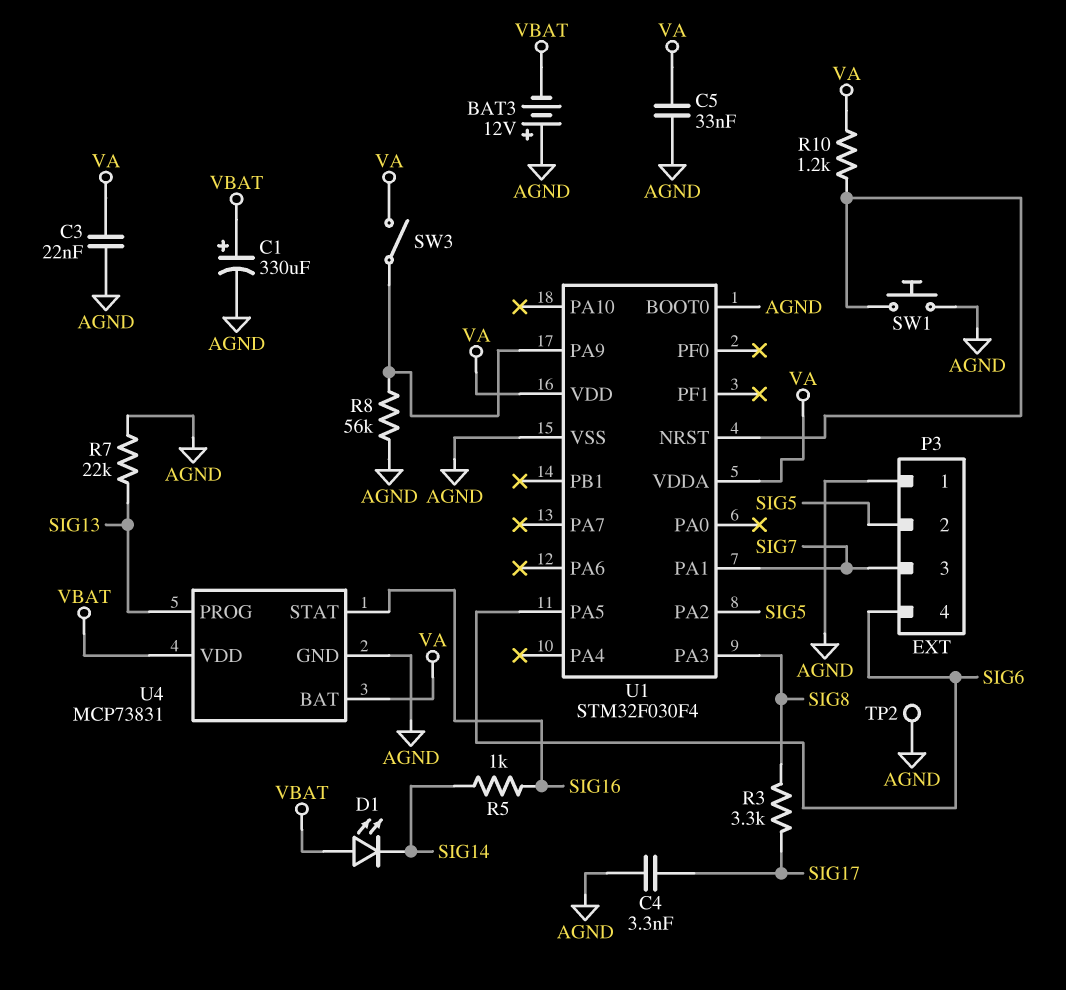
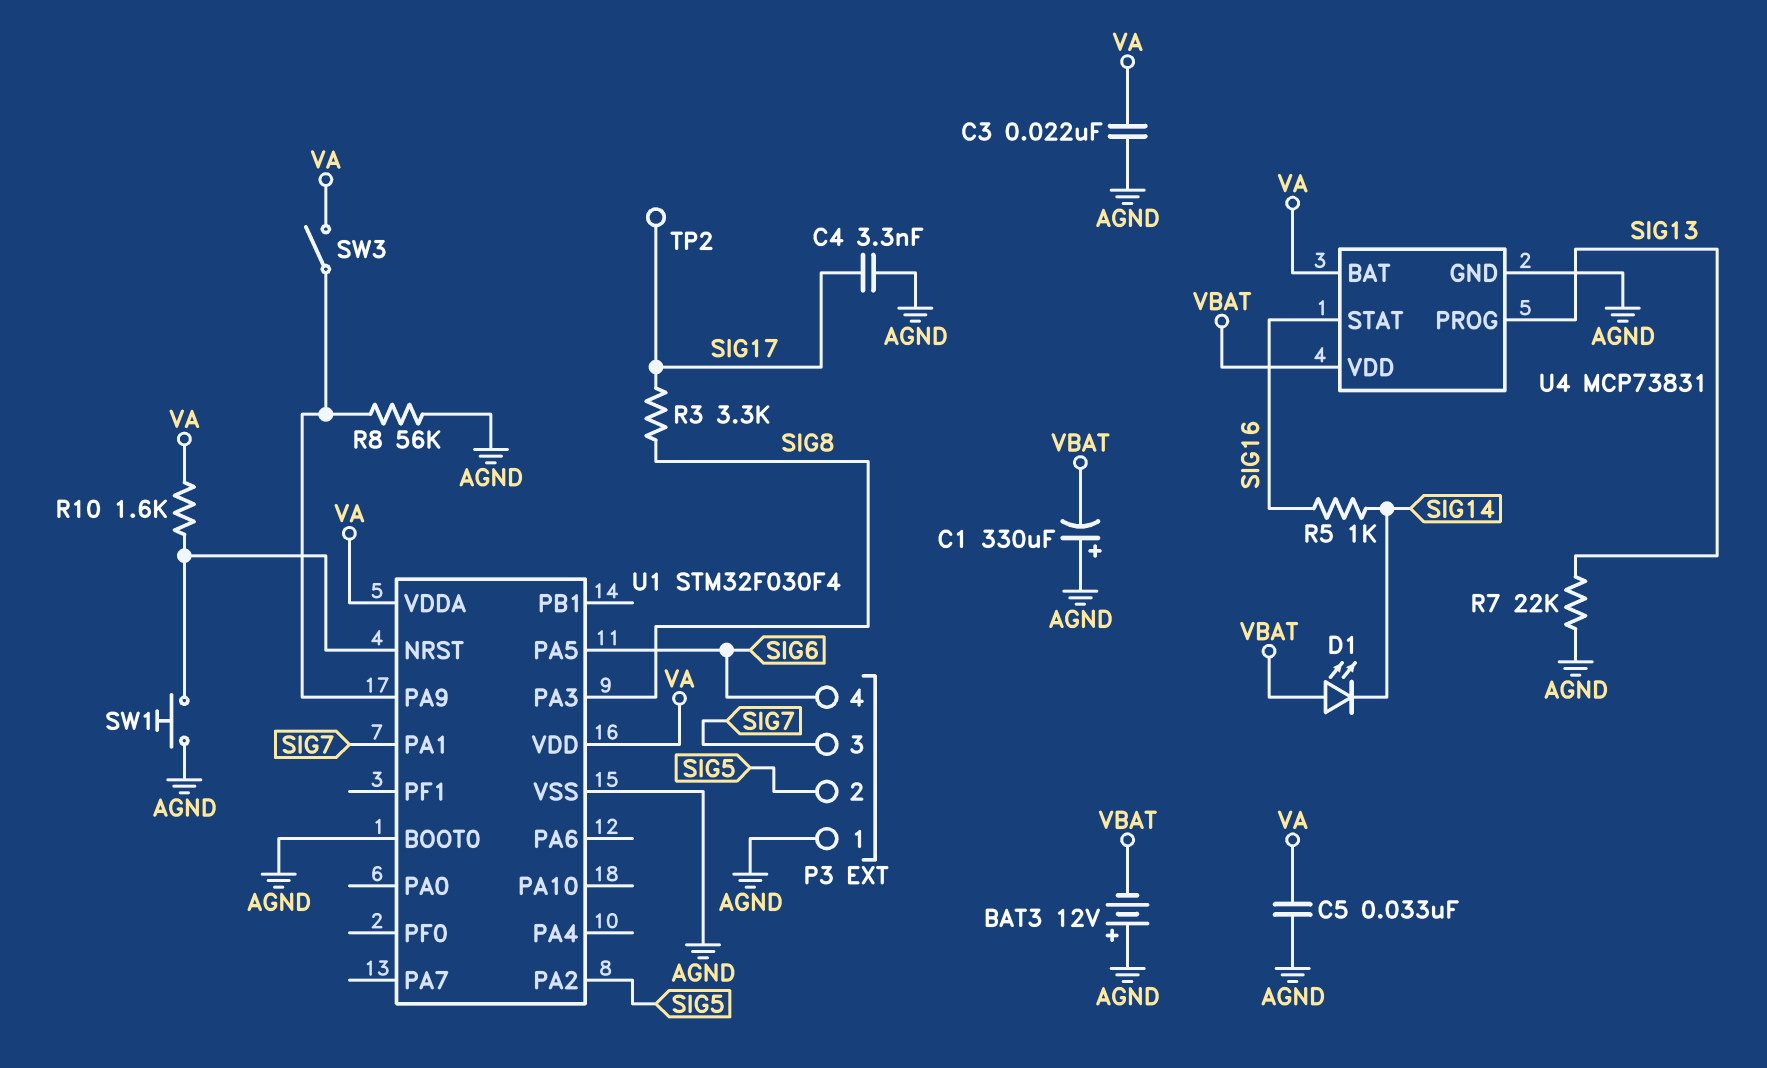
C1: 330uF (plus VBAT, minus AGND) -> 330uF (plus AGND, minus VBAT)
R10: 1.2k (U1/NRST, VA) -> 1.6k (U1/NRST, VA)
TP2: test point (AGND) -> test point (SIG17)

